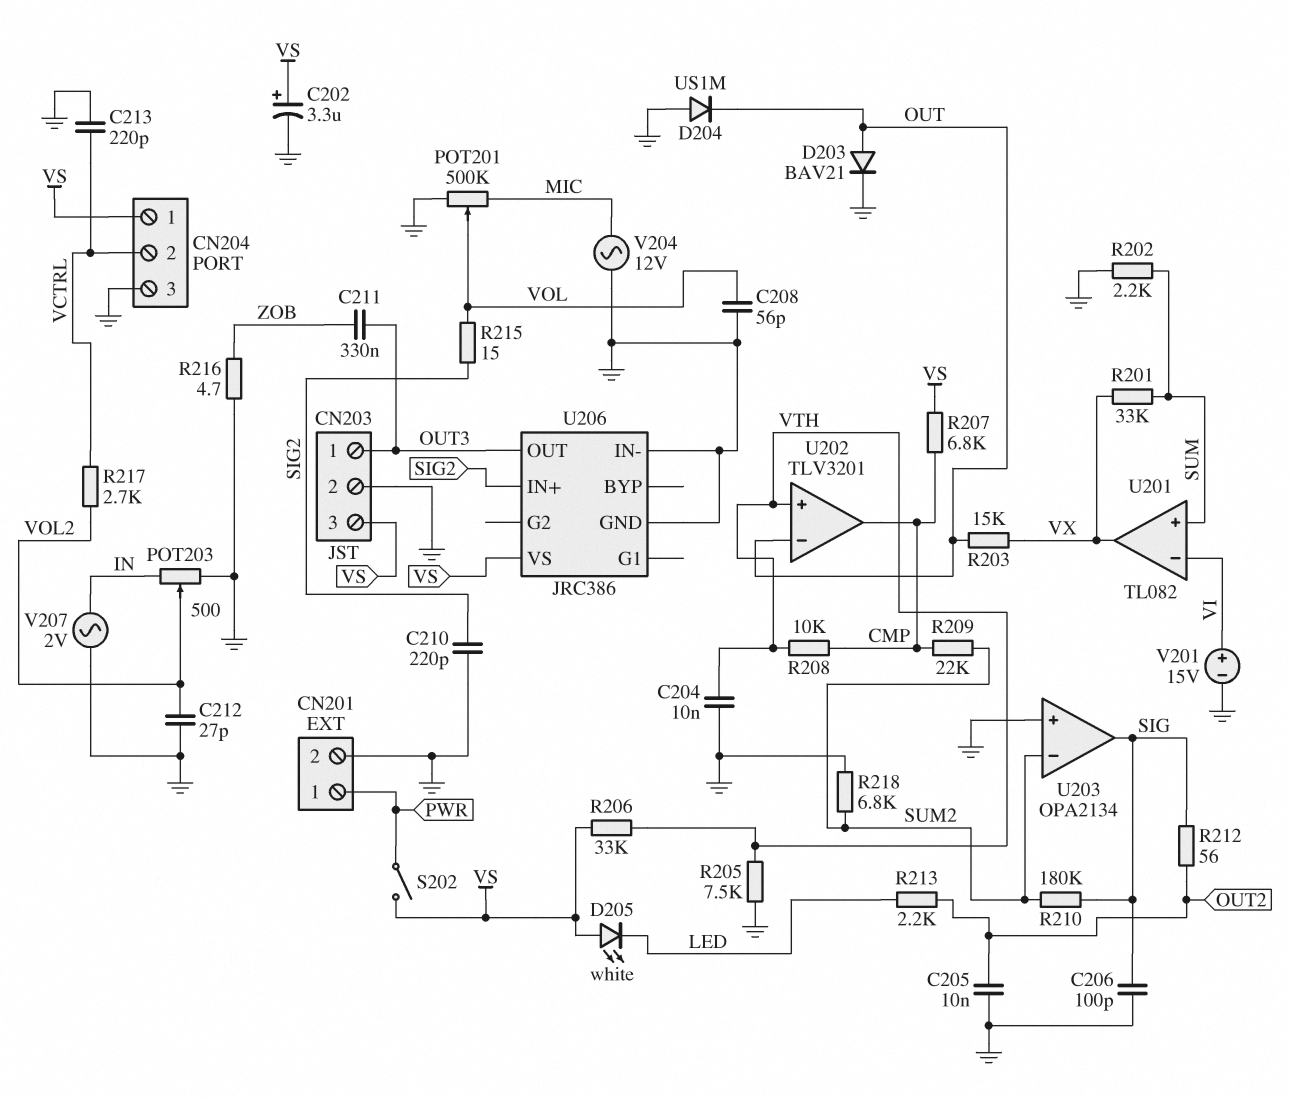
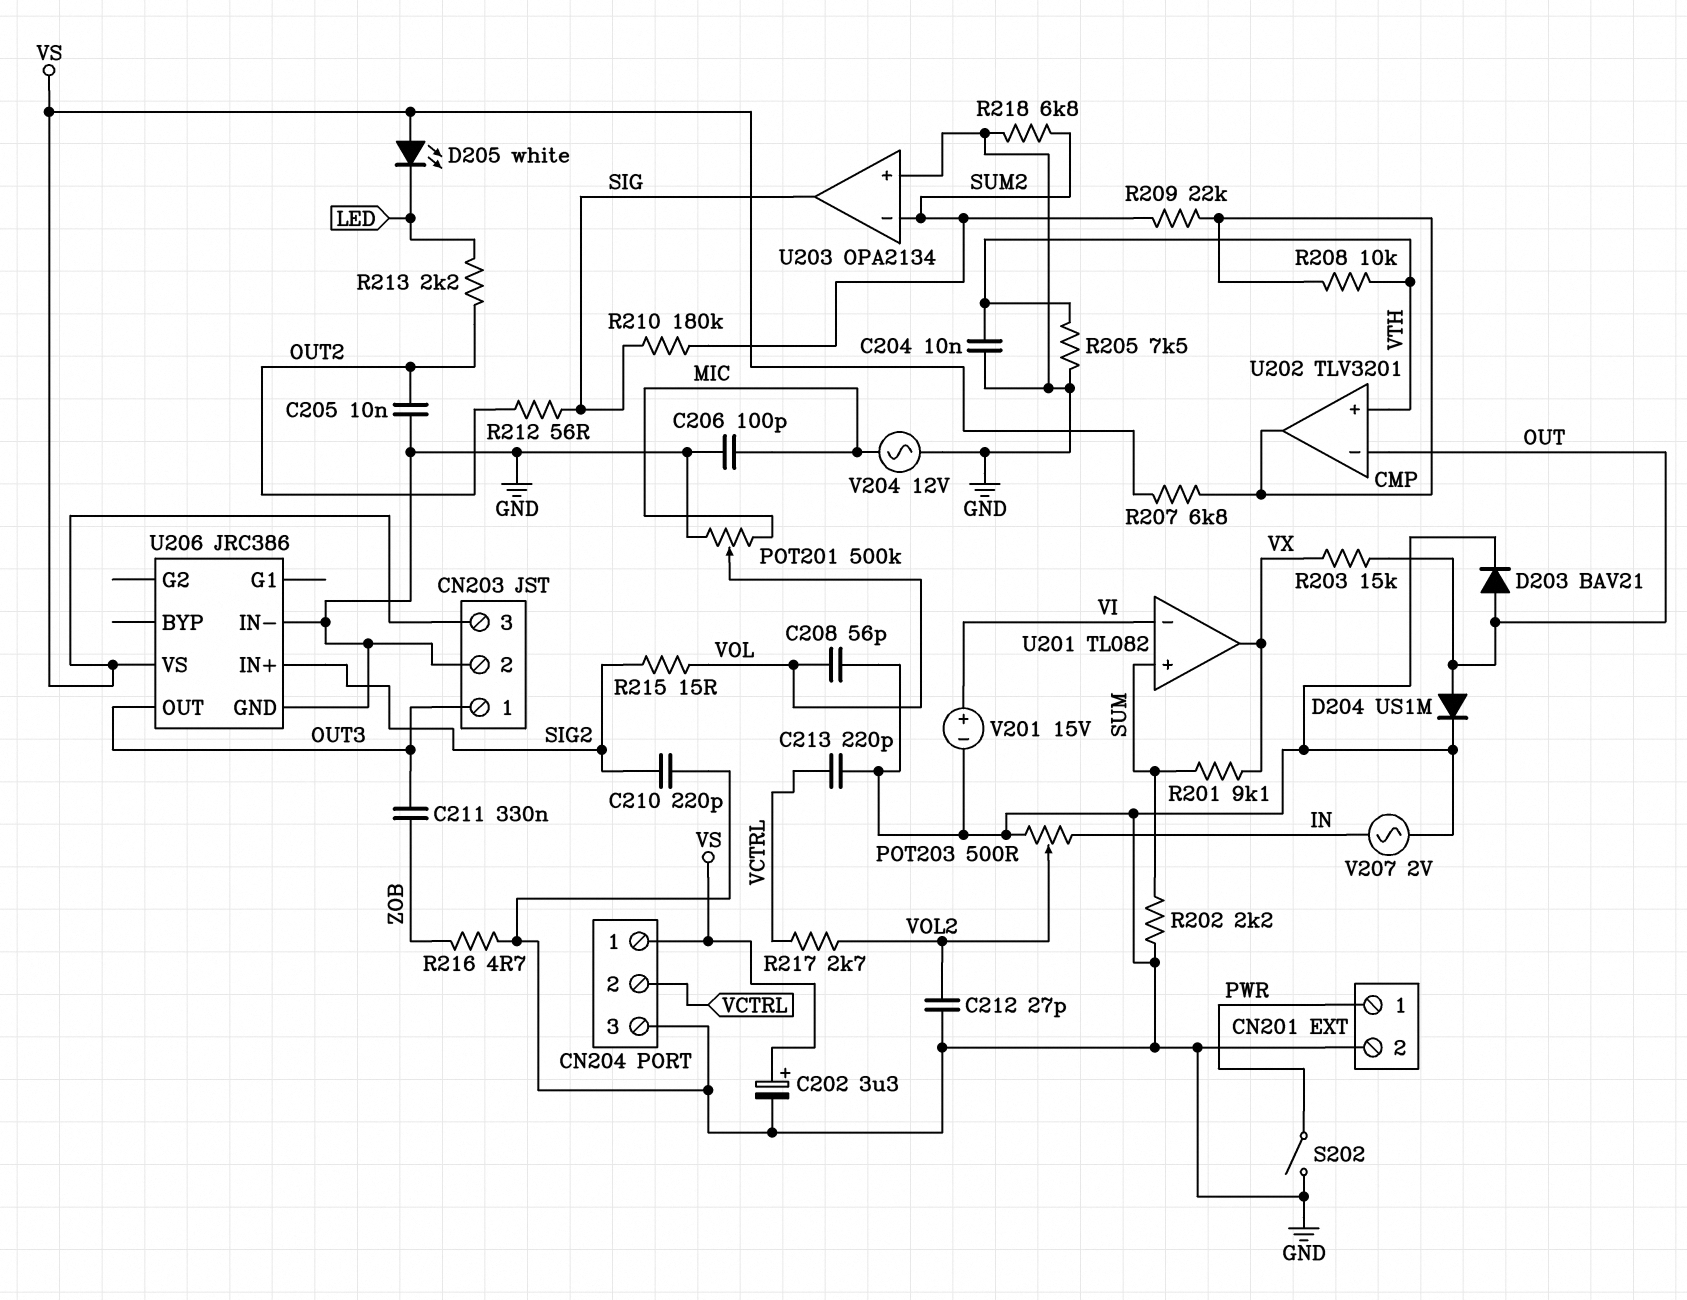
C206: 100pF (GND, SIG) -> 100pF (GND, MIC)
D204: diode US1M (A GND, K OUT) -> diode US1M (A OUT, K GND)
R201: 33k (SUM, VX) -> 9.1k (SUM, VX)
R206: 33k (VS, VTH) -> none
S202: switch (PWR, VS) -> switch (GND, PWR)

